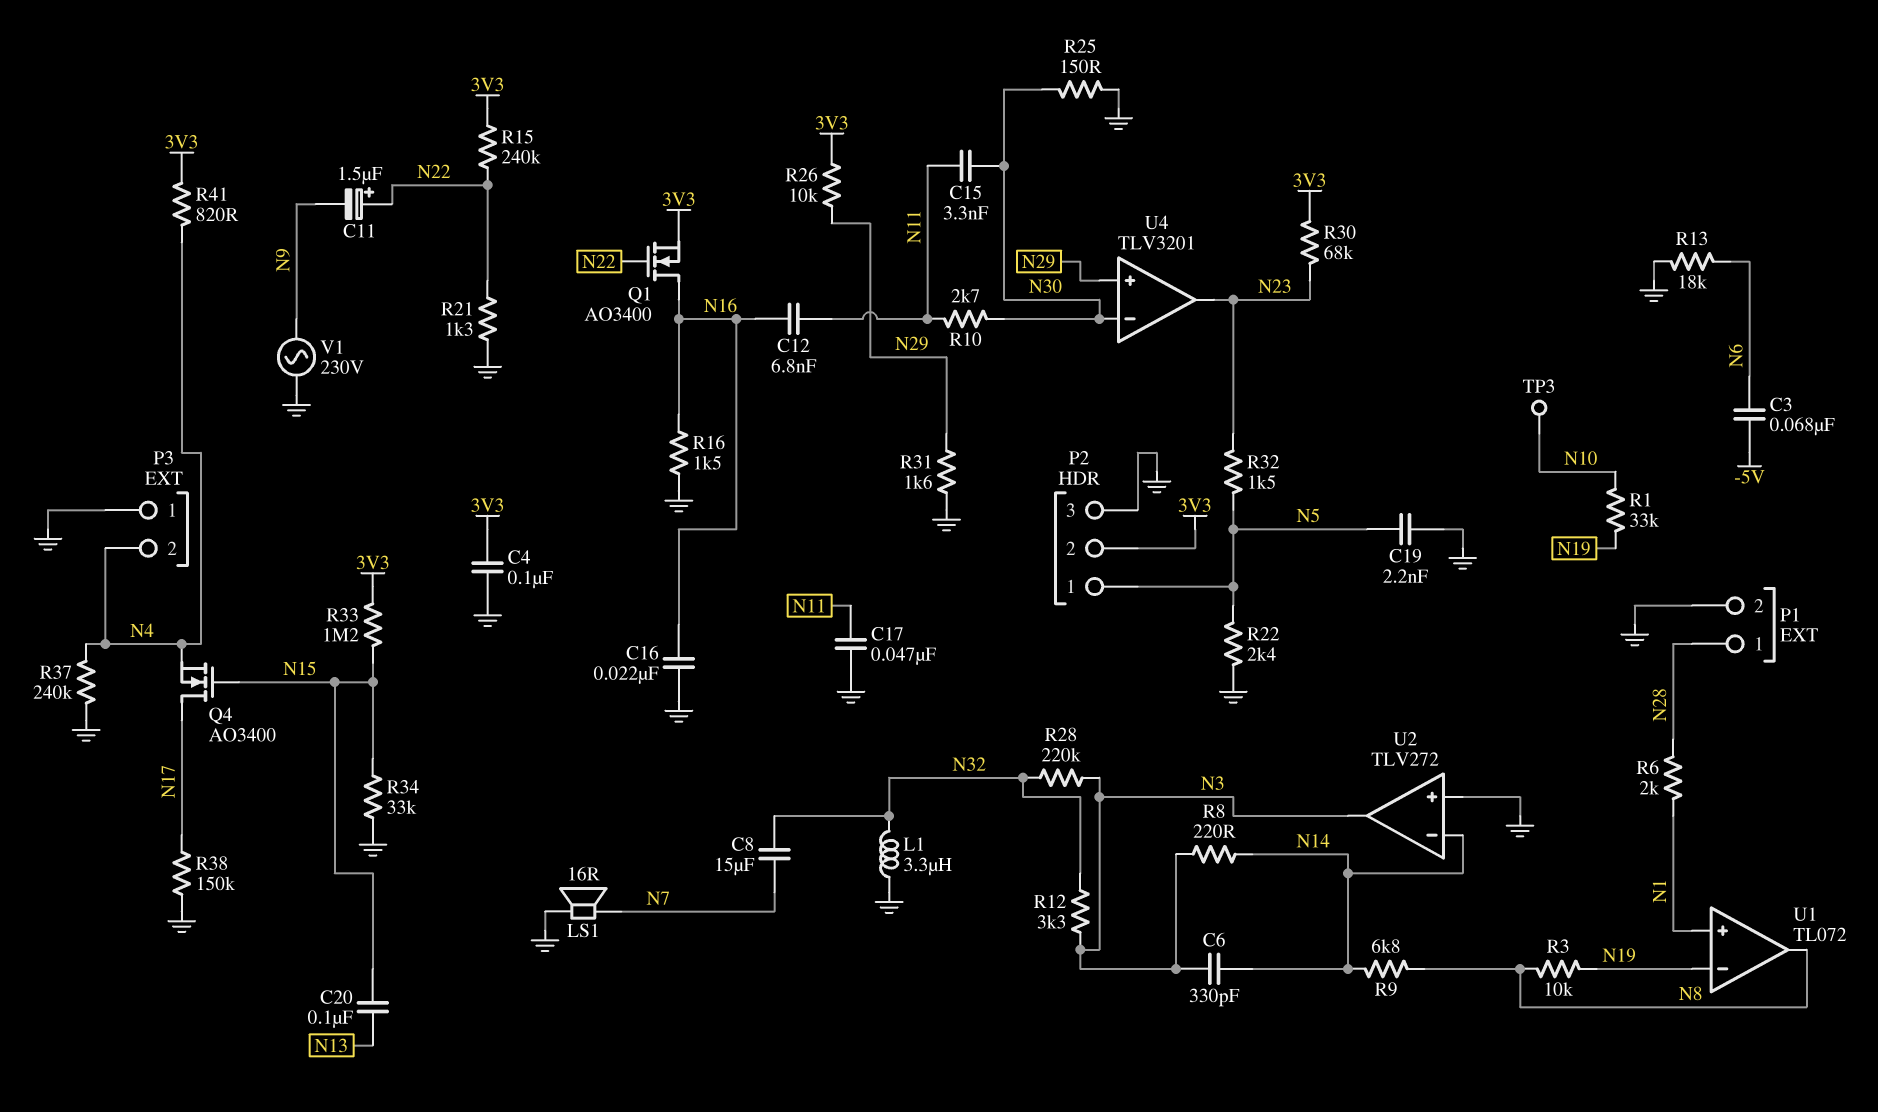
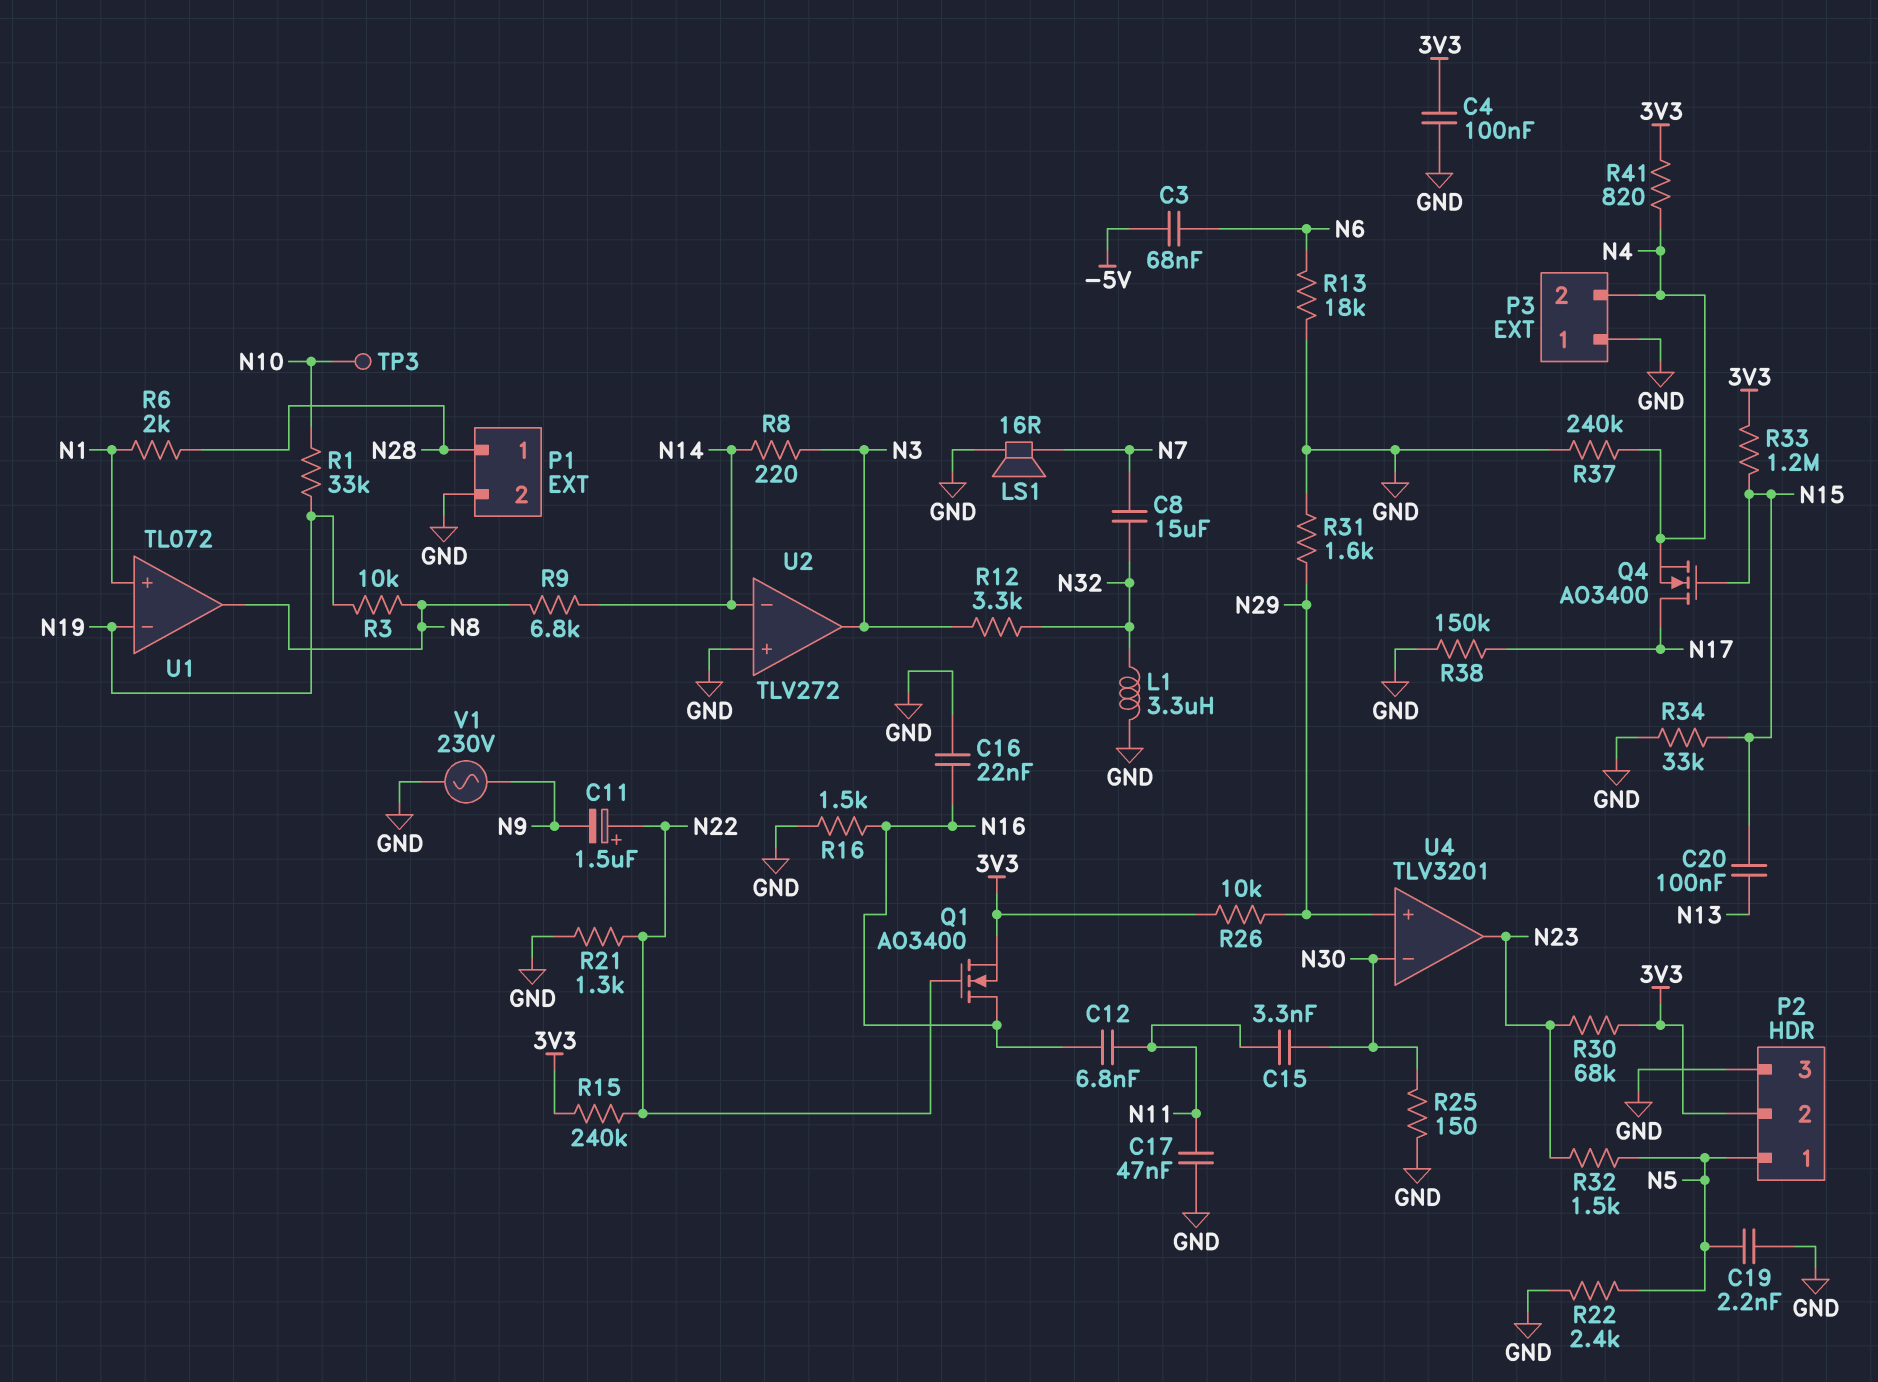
C6: 330pF (N3, N14) -> none
R10: 2.7k (N11, N30) -> none
R28: 220k (N3, N32) -> none

